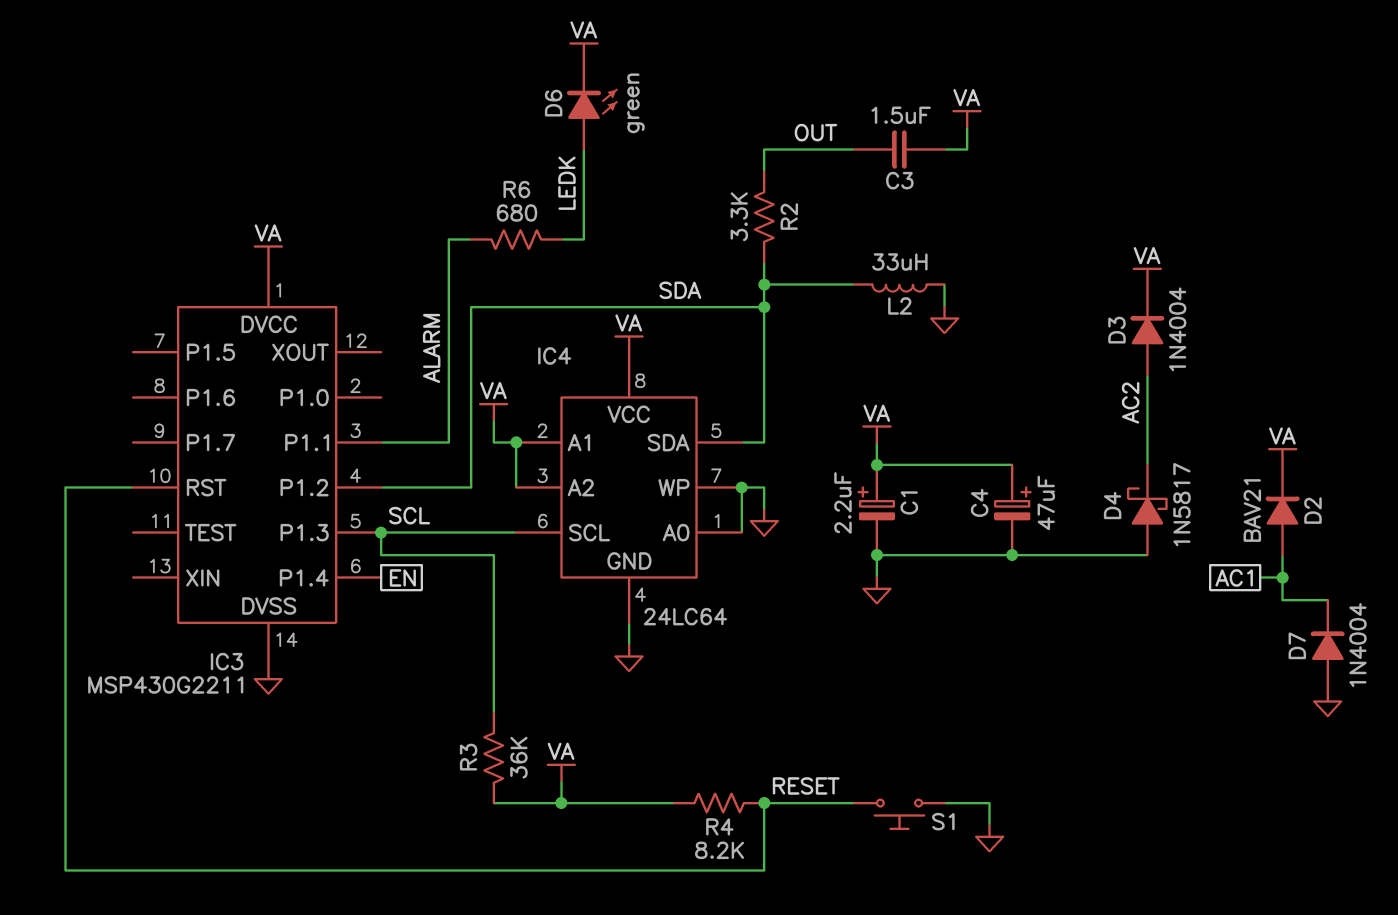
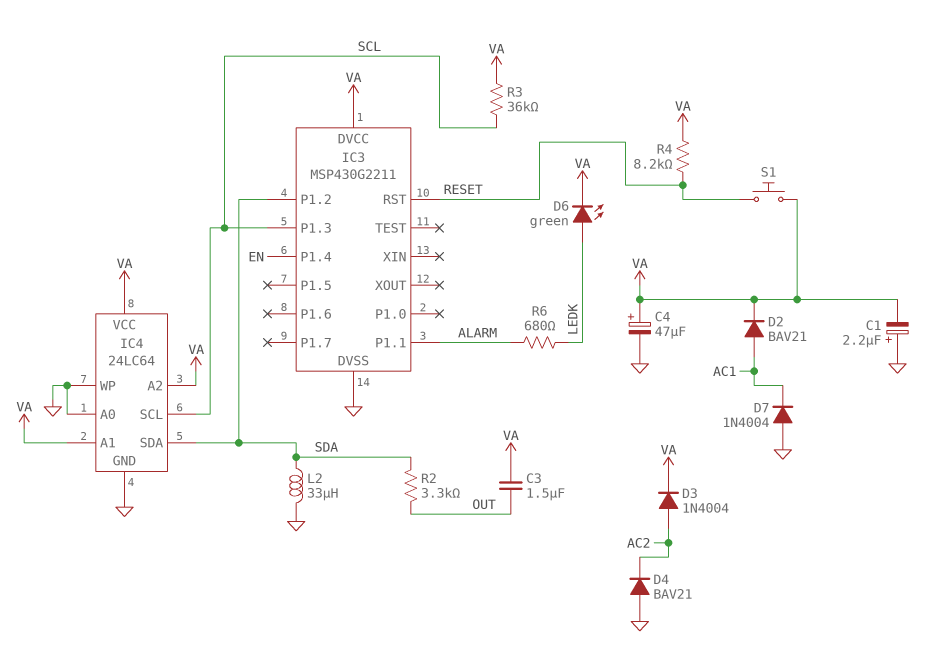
C1: 2.2uF (plus VA, minus GND) -> 2.2uF (plus GND, minus VA)
D4: schottky 1N5817 (A GND, K AC2) -> diode BAV21 (A GND, K AC2)
S1: button (GND, RESET) -> button (RESET, VA)

